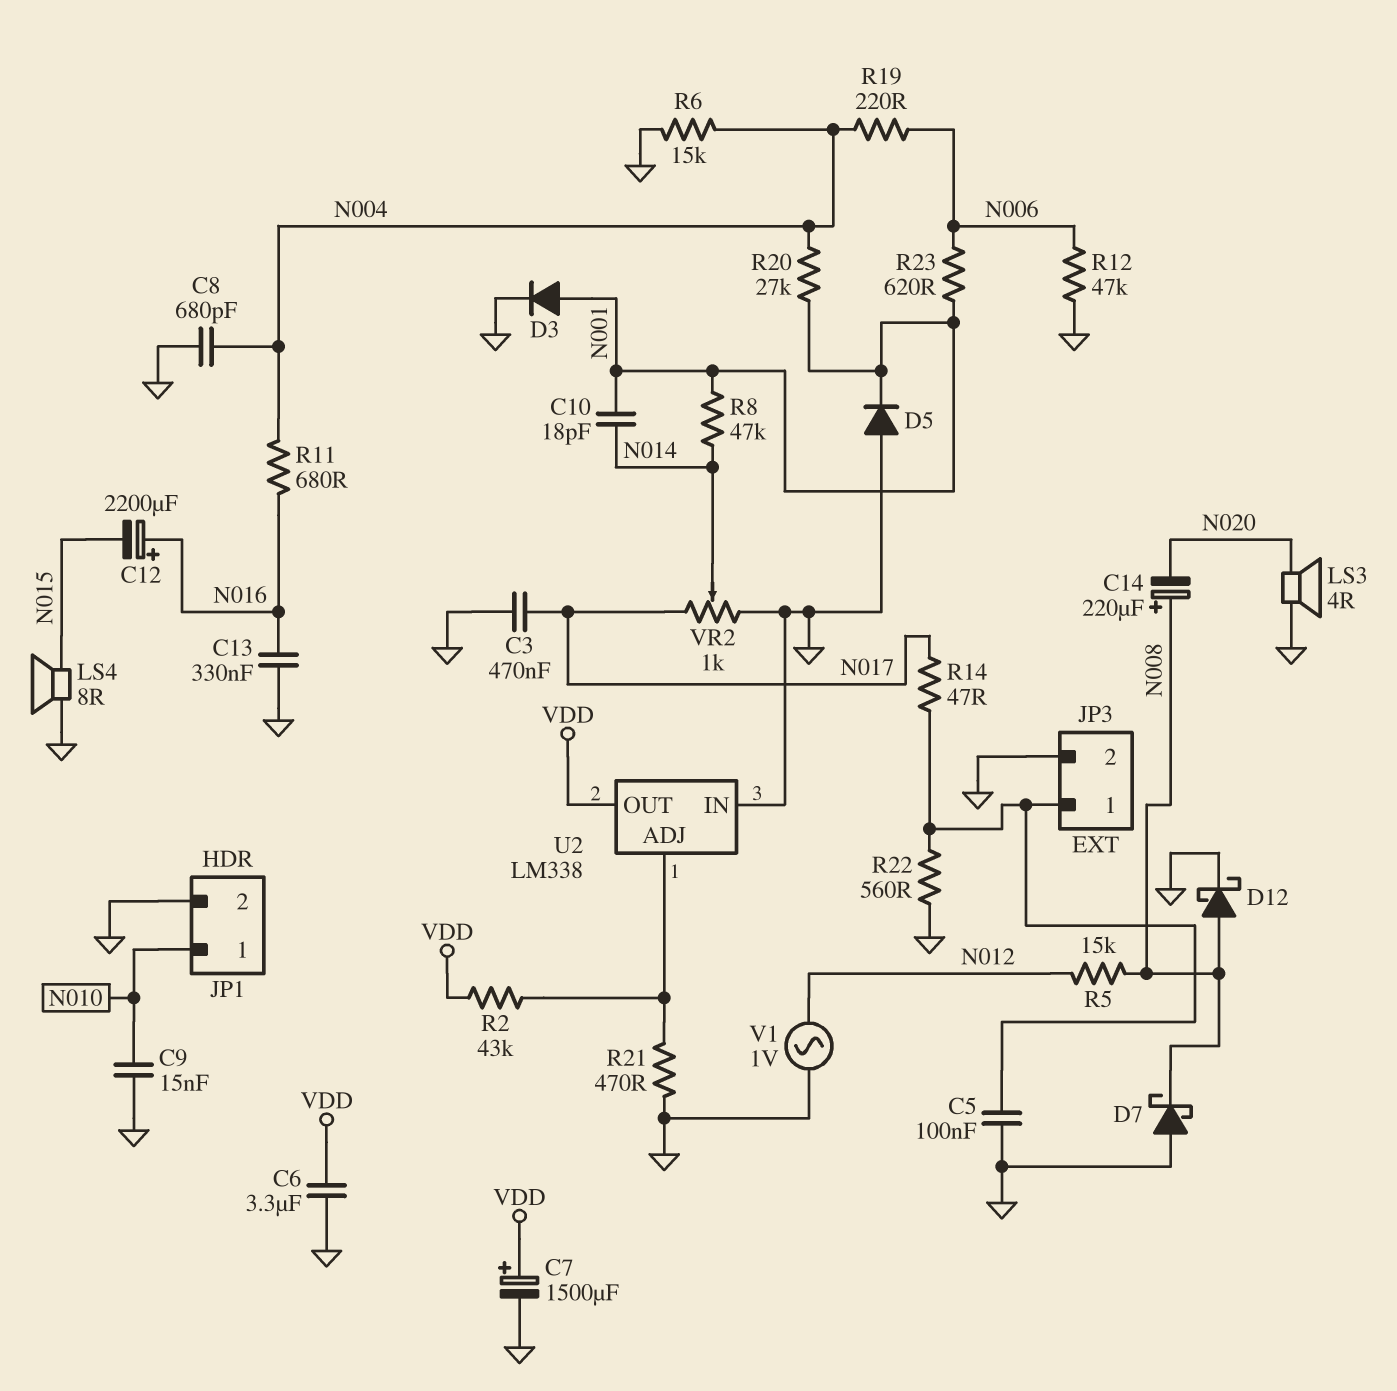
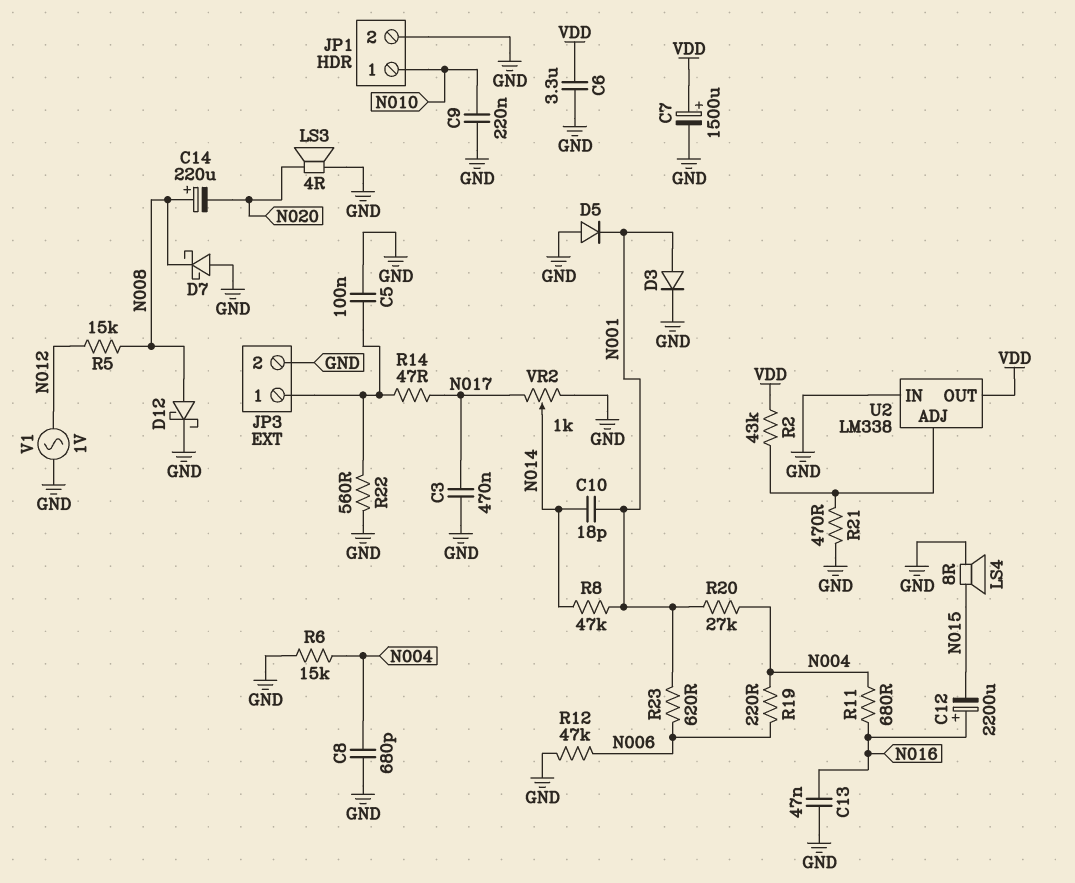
C9: 15nF (GND, N010) -> 220nF (GND, N010)
C13: 330nF (GND, N016) -> 47nF (GND, N016)

